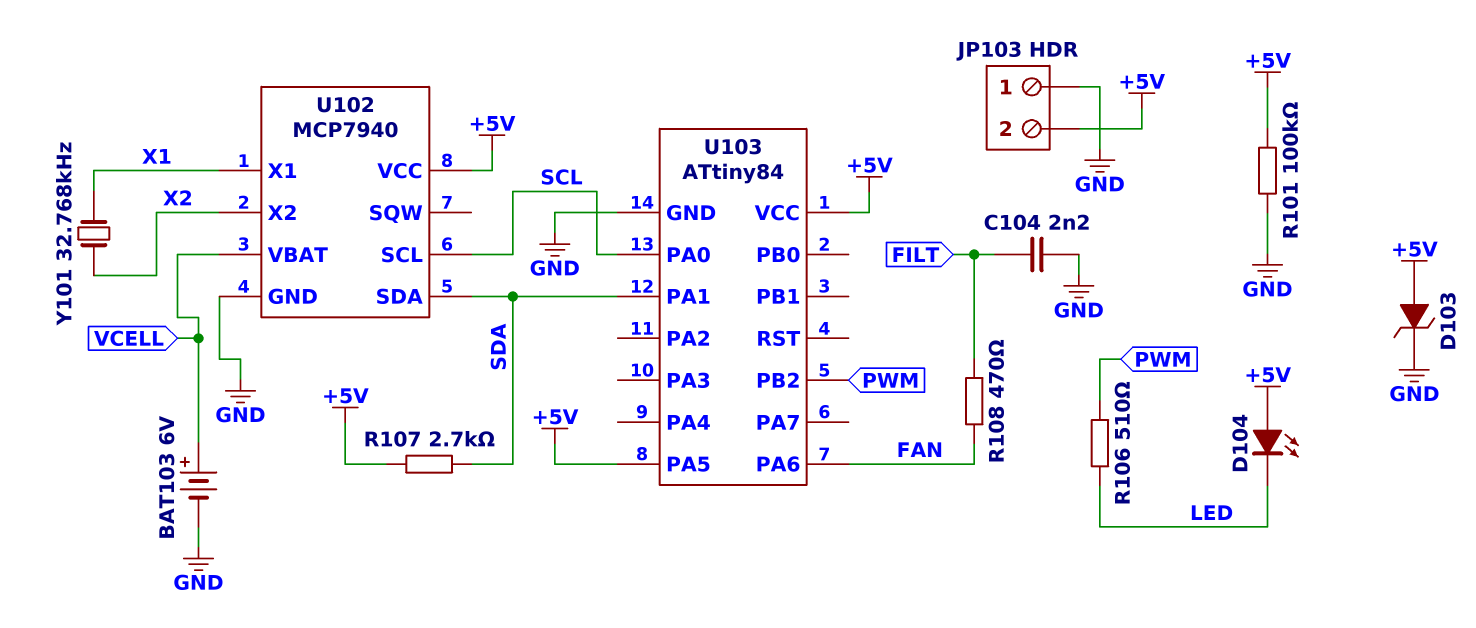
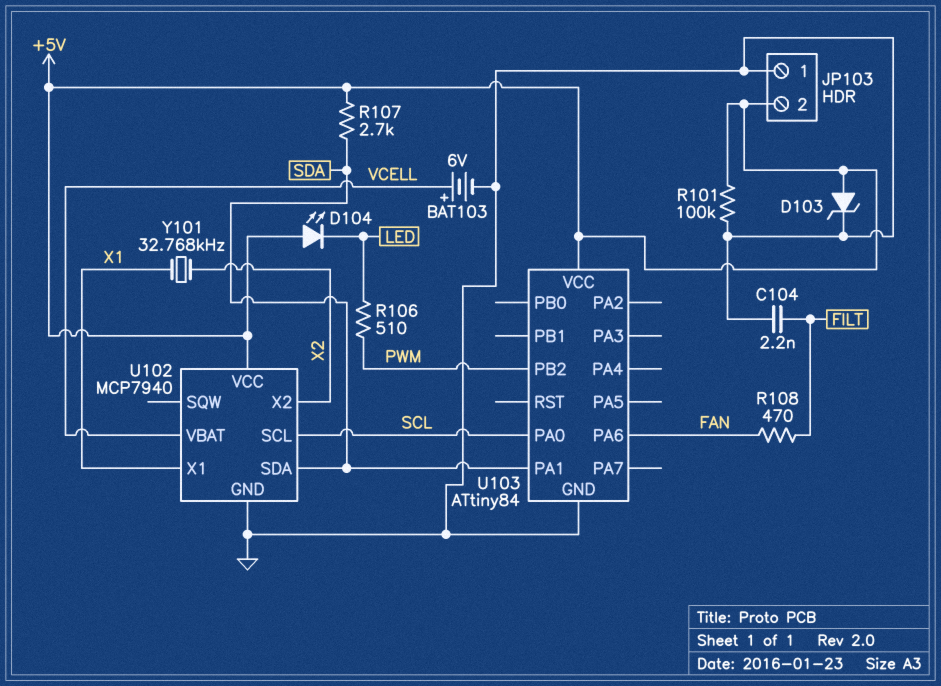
U103 pin PA5: +5V -> none

